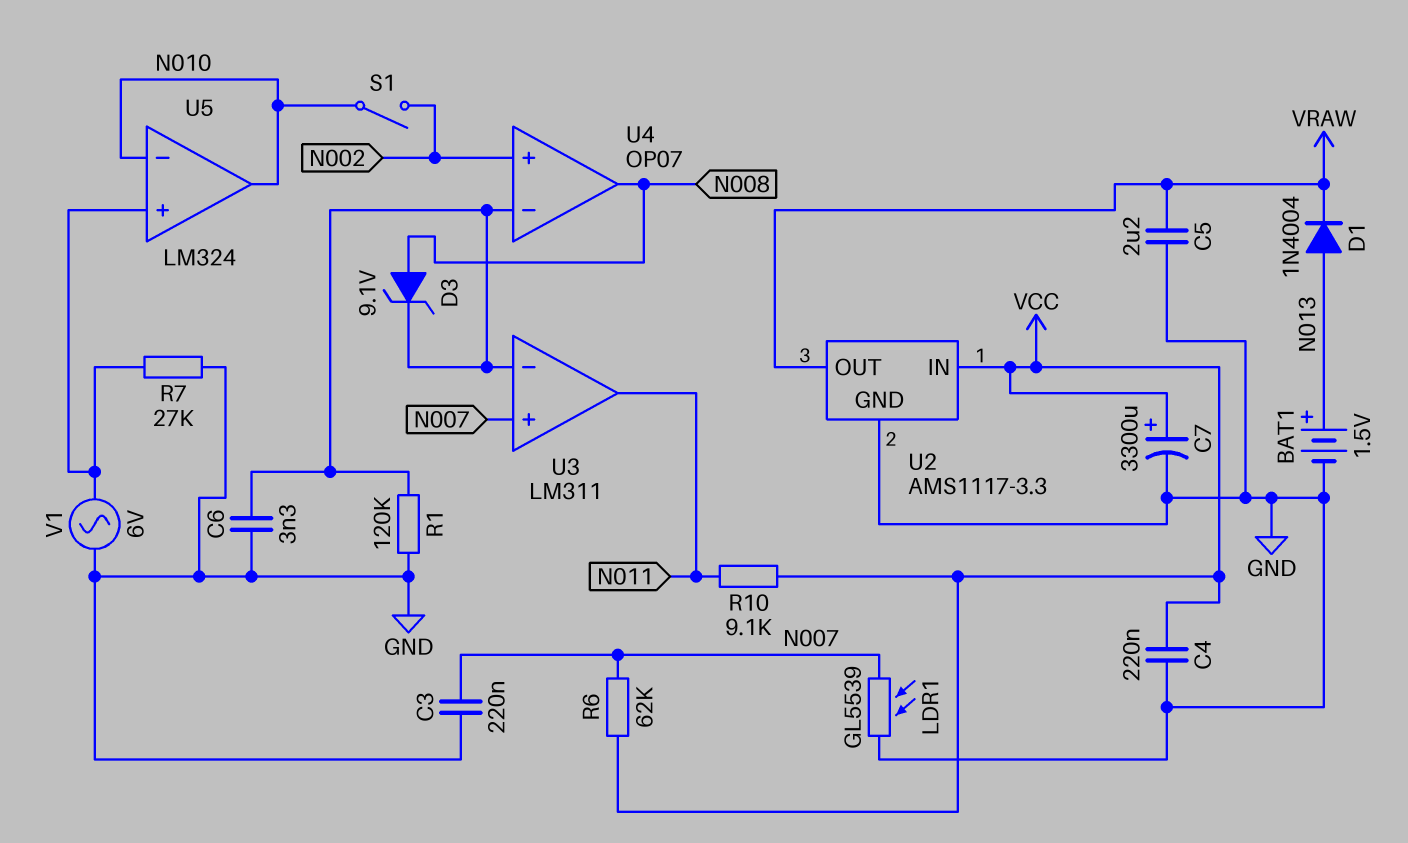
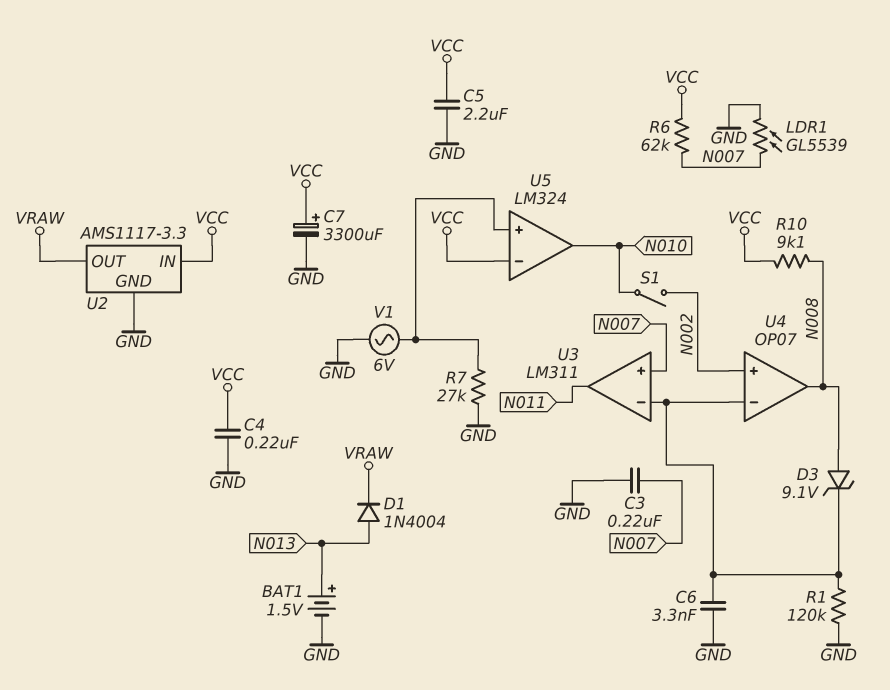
C5: 2.2uF (GND, VRAW) -> 2.2uF (GND, VCC)
R10: 9.1k (N011, VCC) -> 9.1k (N008, VCC)
U5 pin in-: N010 -> VCC

